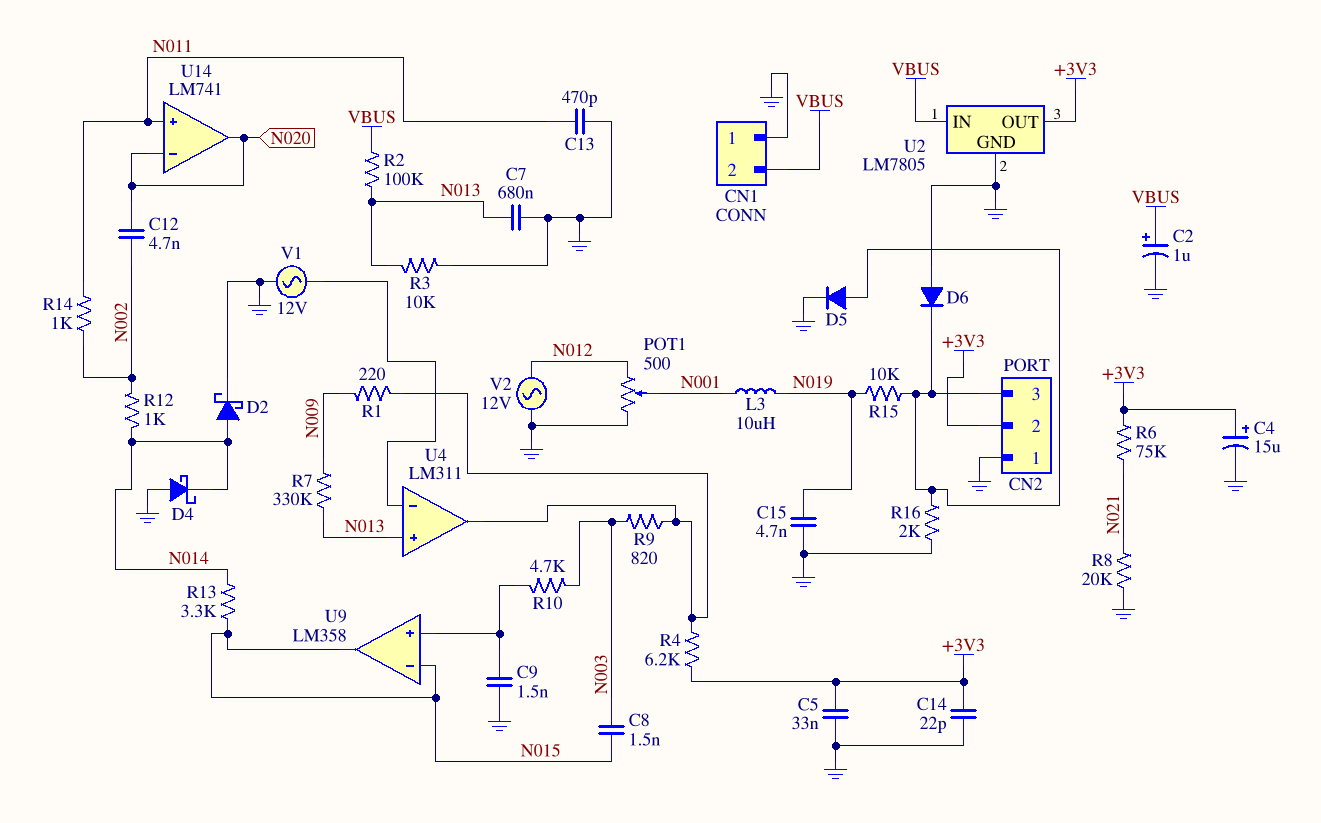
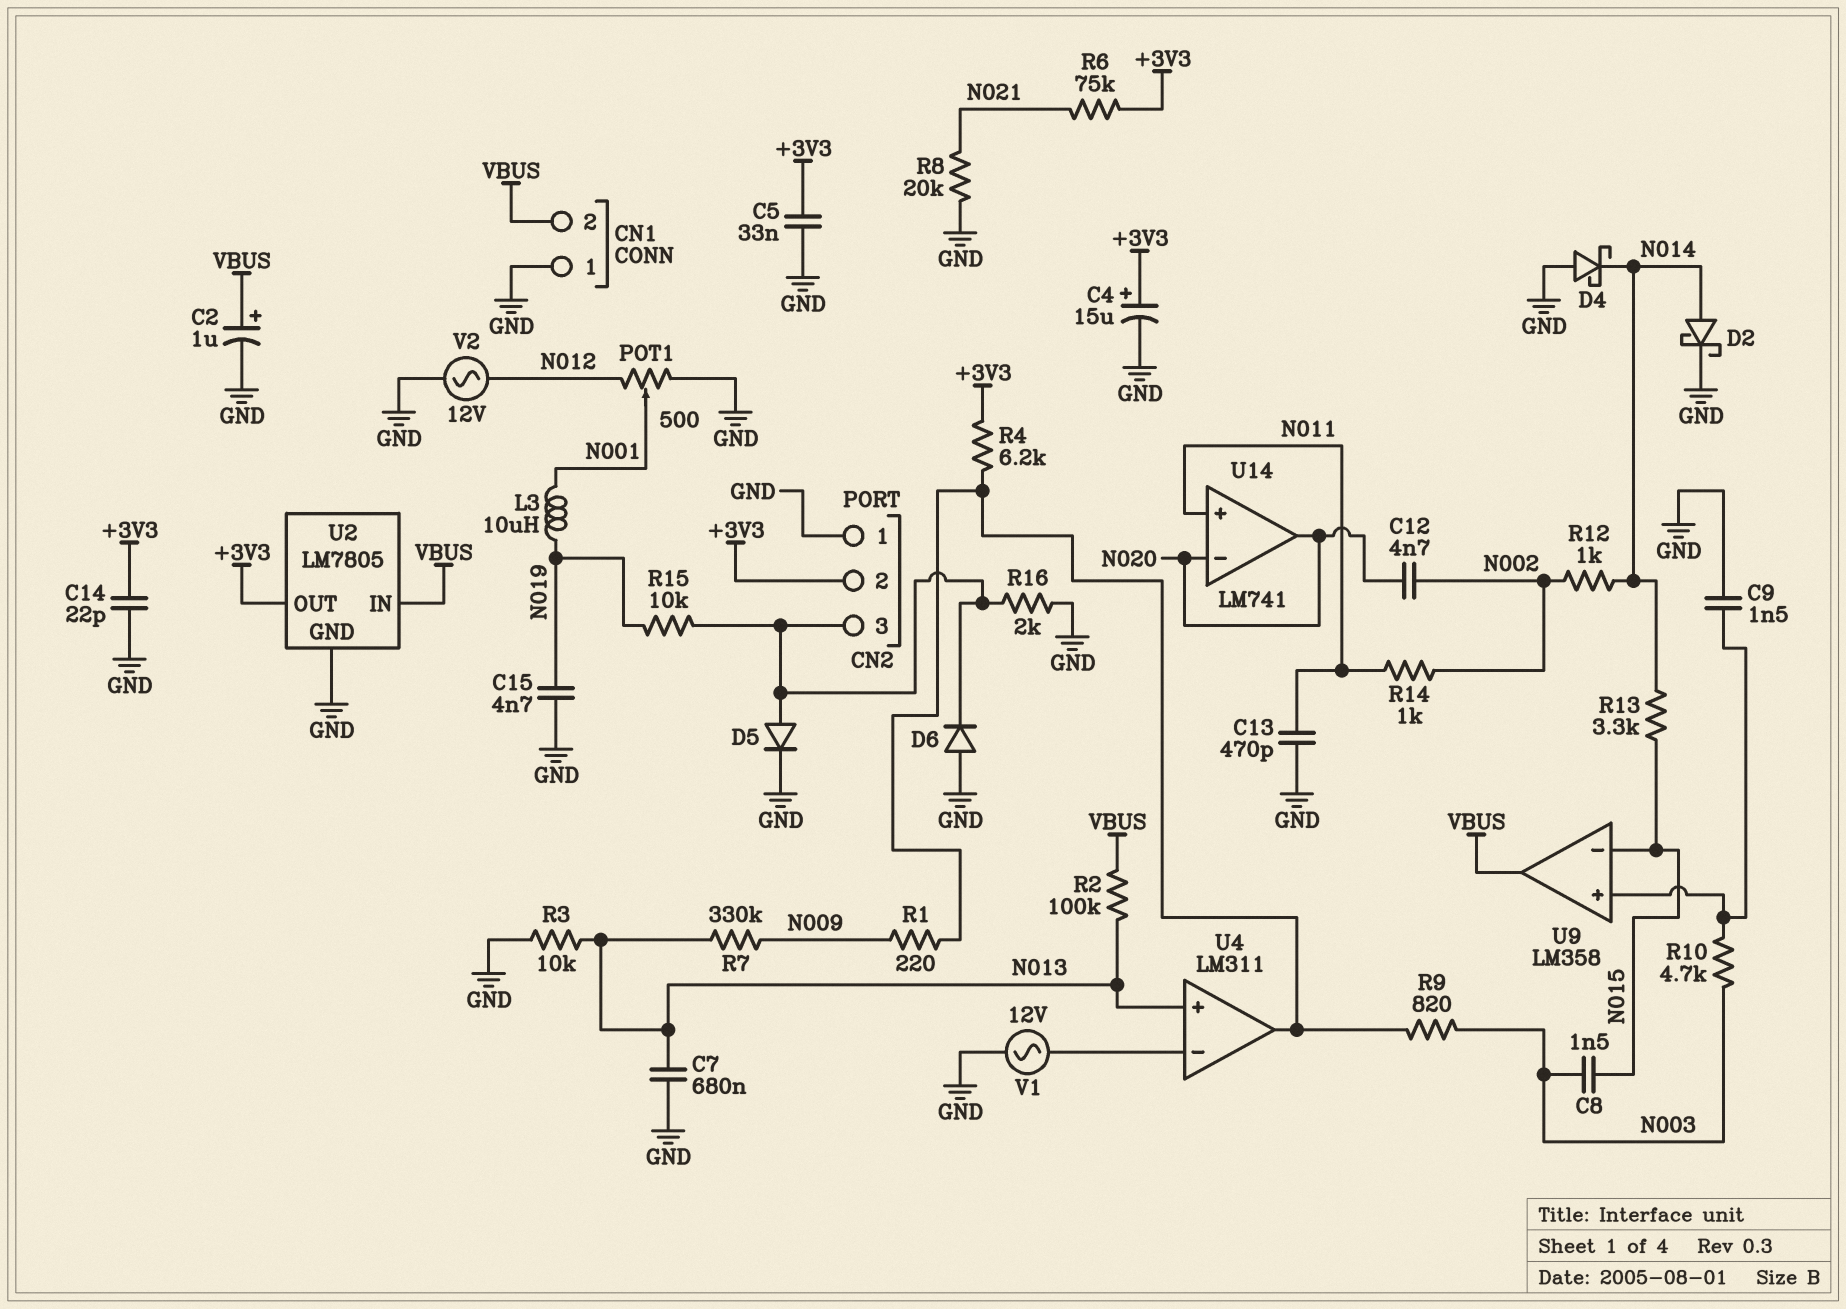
U9 pin out: N015 -> VBUS

